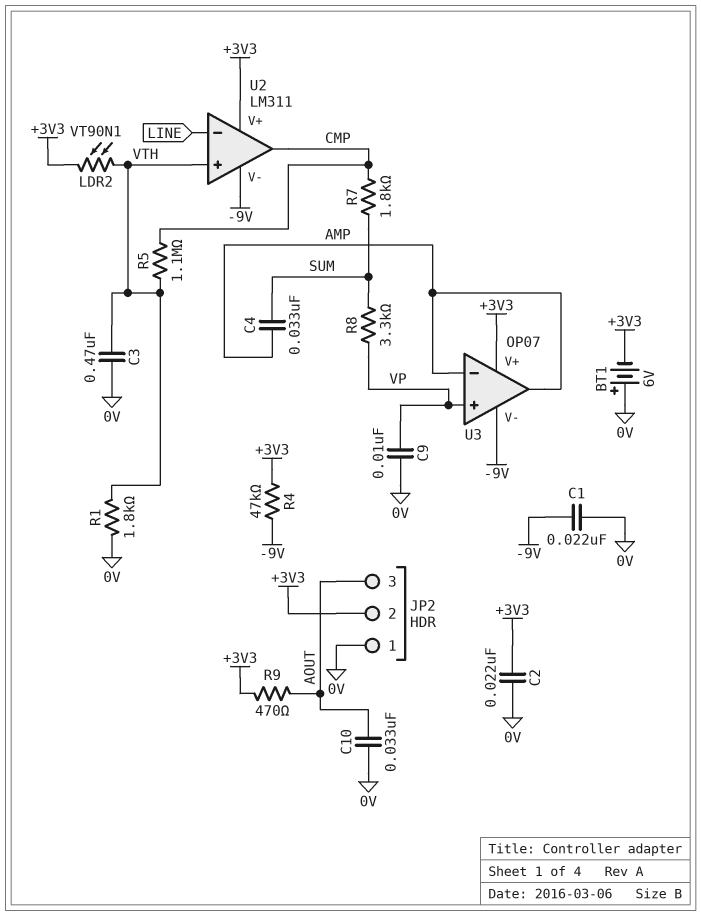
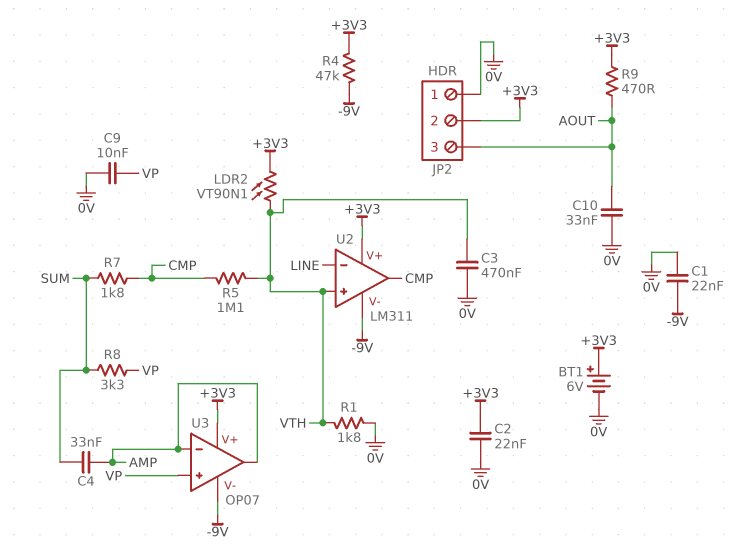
BT1: 6V (plus 0V, minus +3V3) -> 6V (plus +3V3, minus 0V)

